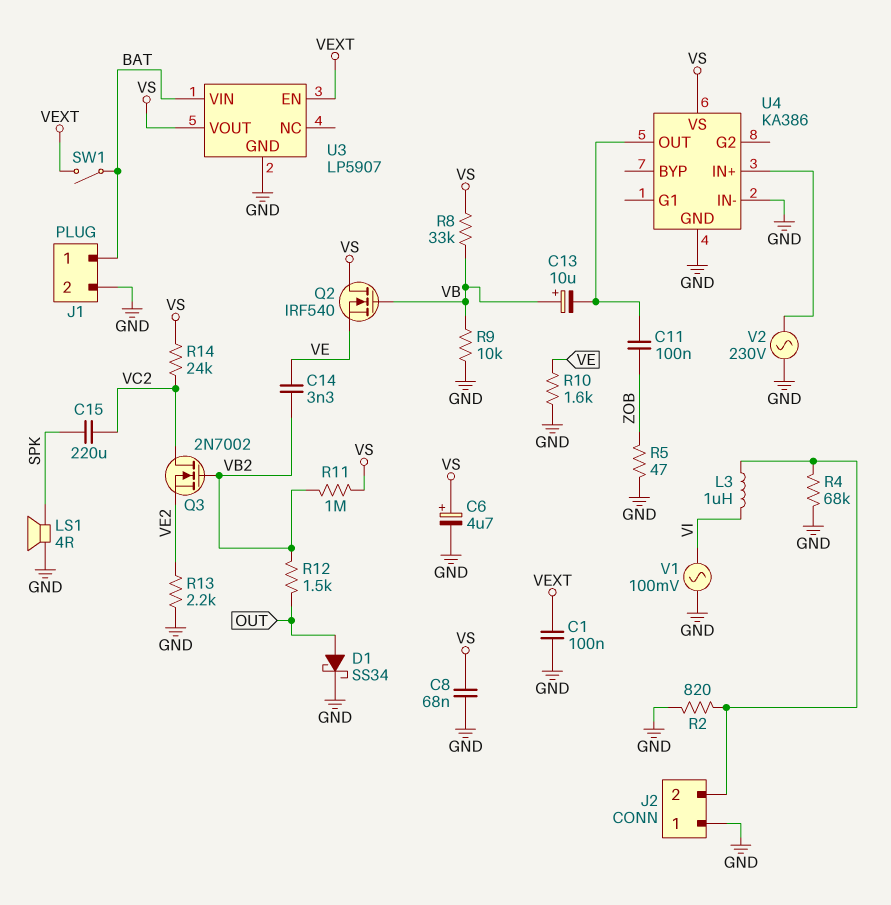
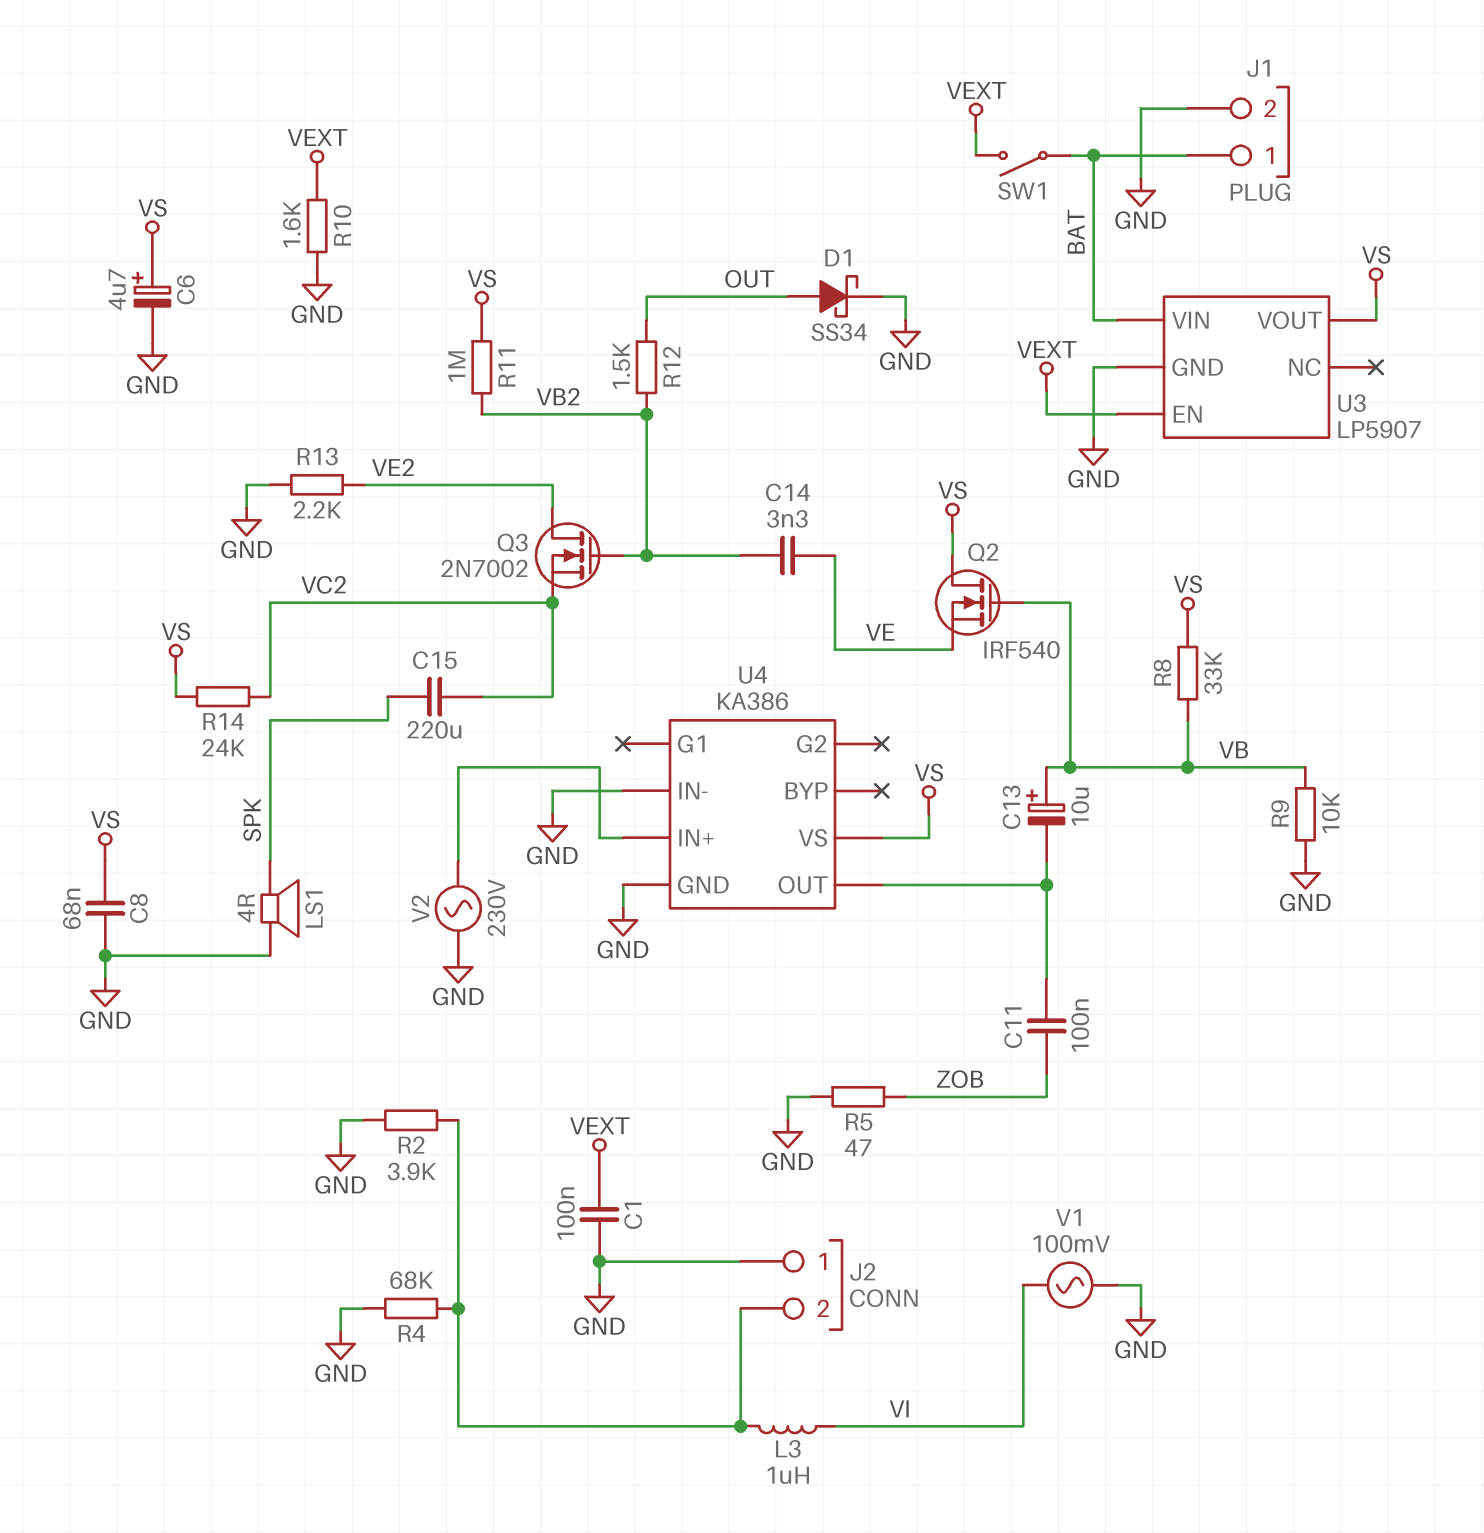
Q3: NMOS 2N7002 (G VB2, D VC2, S VE2) -> NMOS 2N7002 (G VB2, D VE2, S VC2)
R2: 820 (GND, J2/2) -> 3.9k (GND, J2/2)
R10: 1.6k (GND, VE) -> 1.6k (GND, VEXT)

